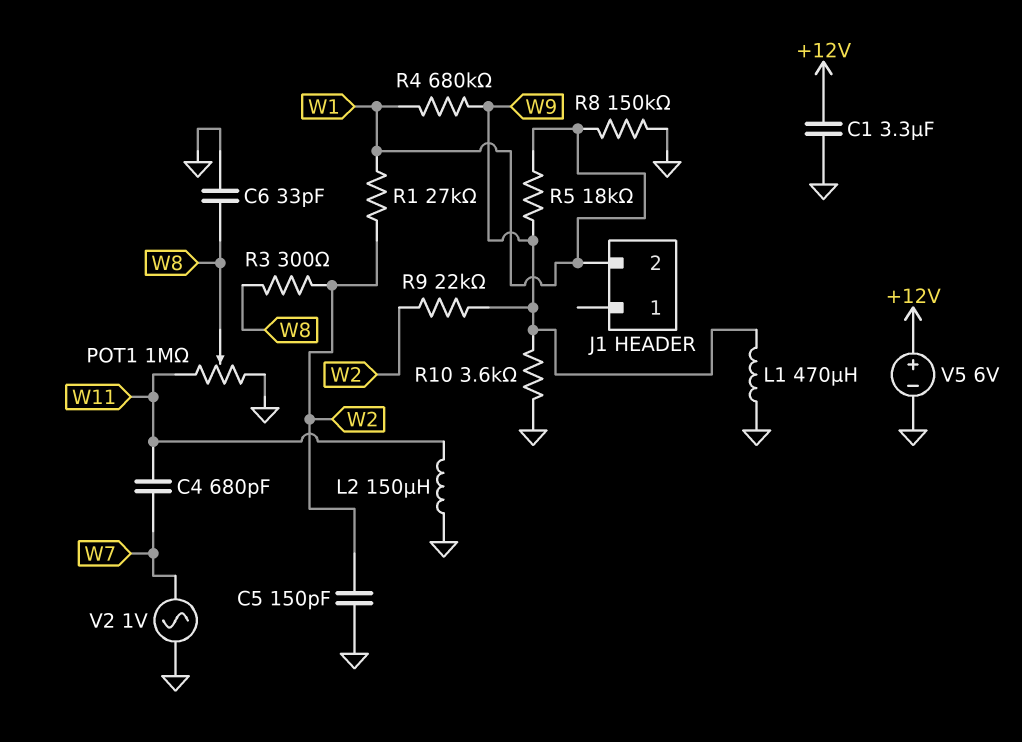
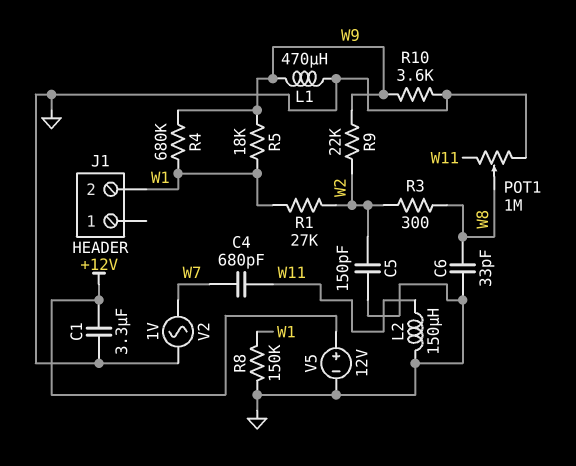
V5: 6V (plus +12V, minus GND) -> 12V (plus +12V, minus GND)

